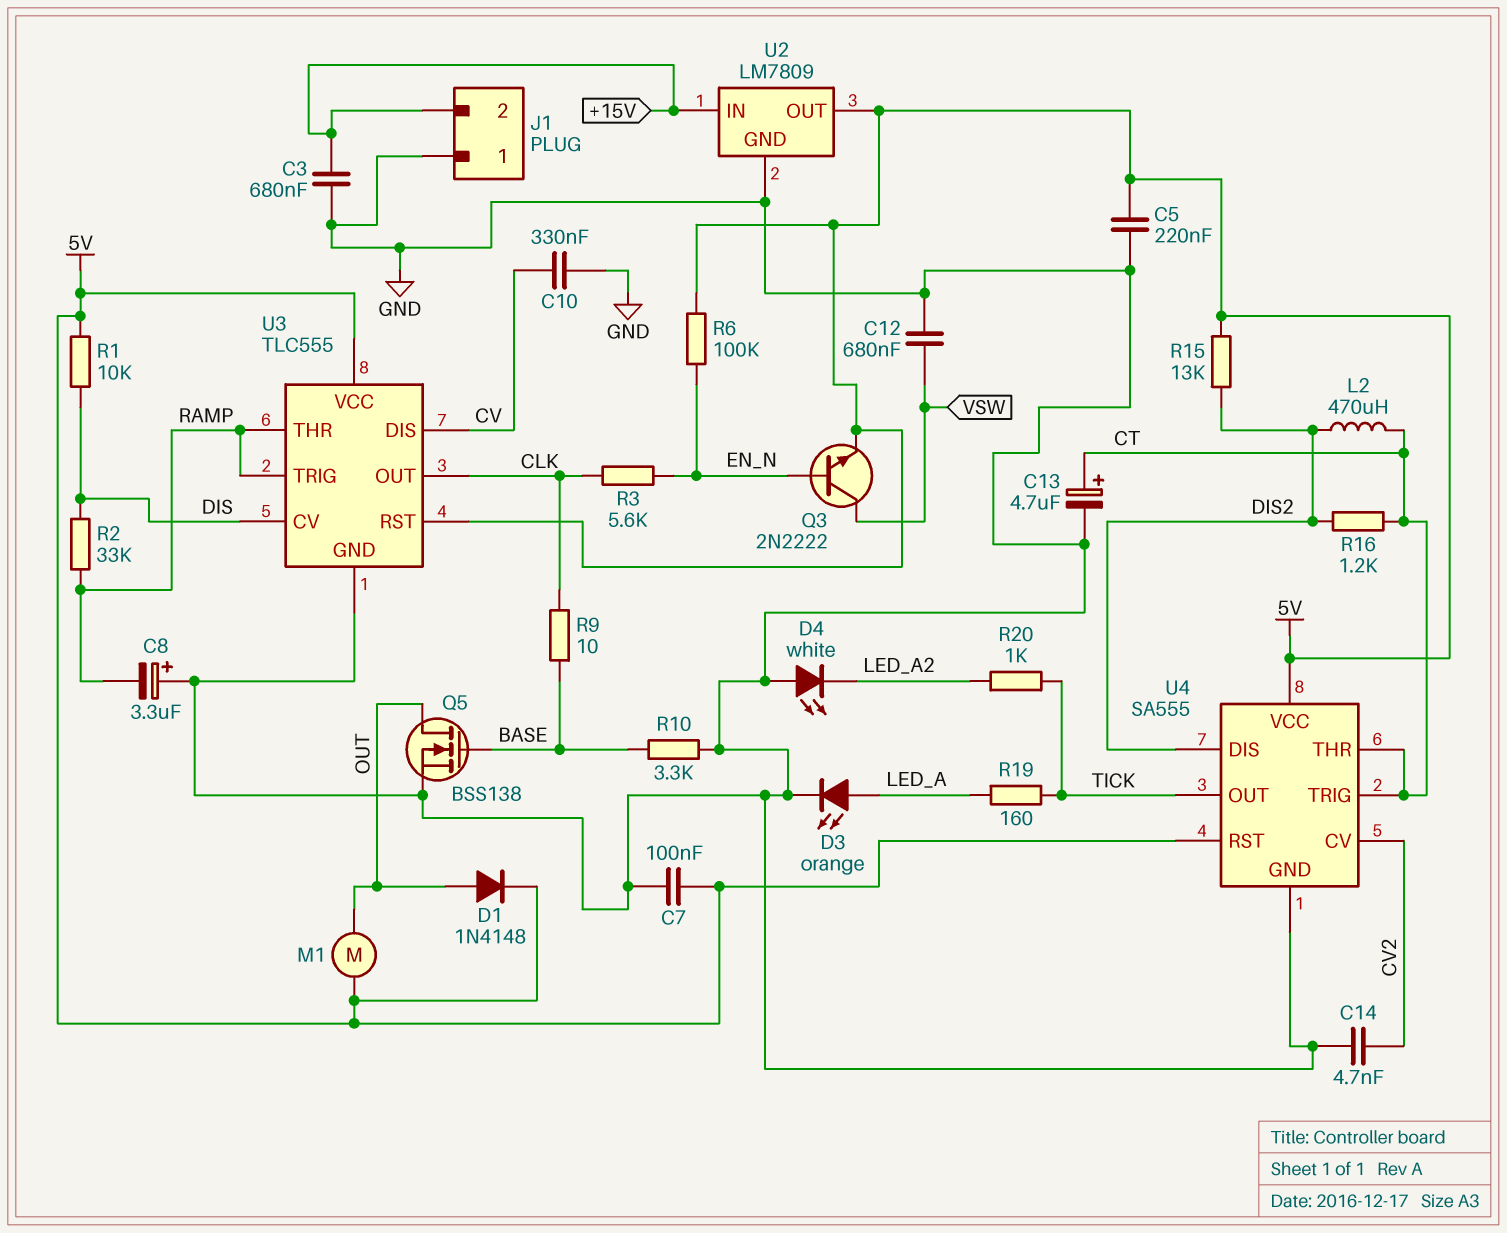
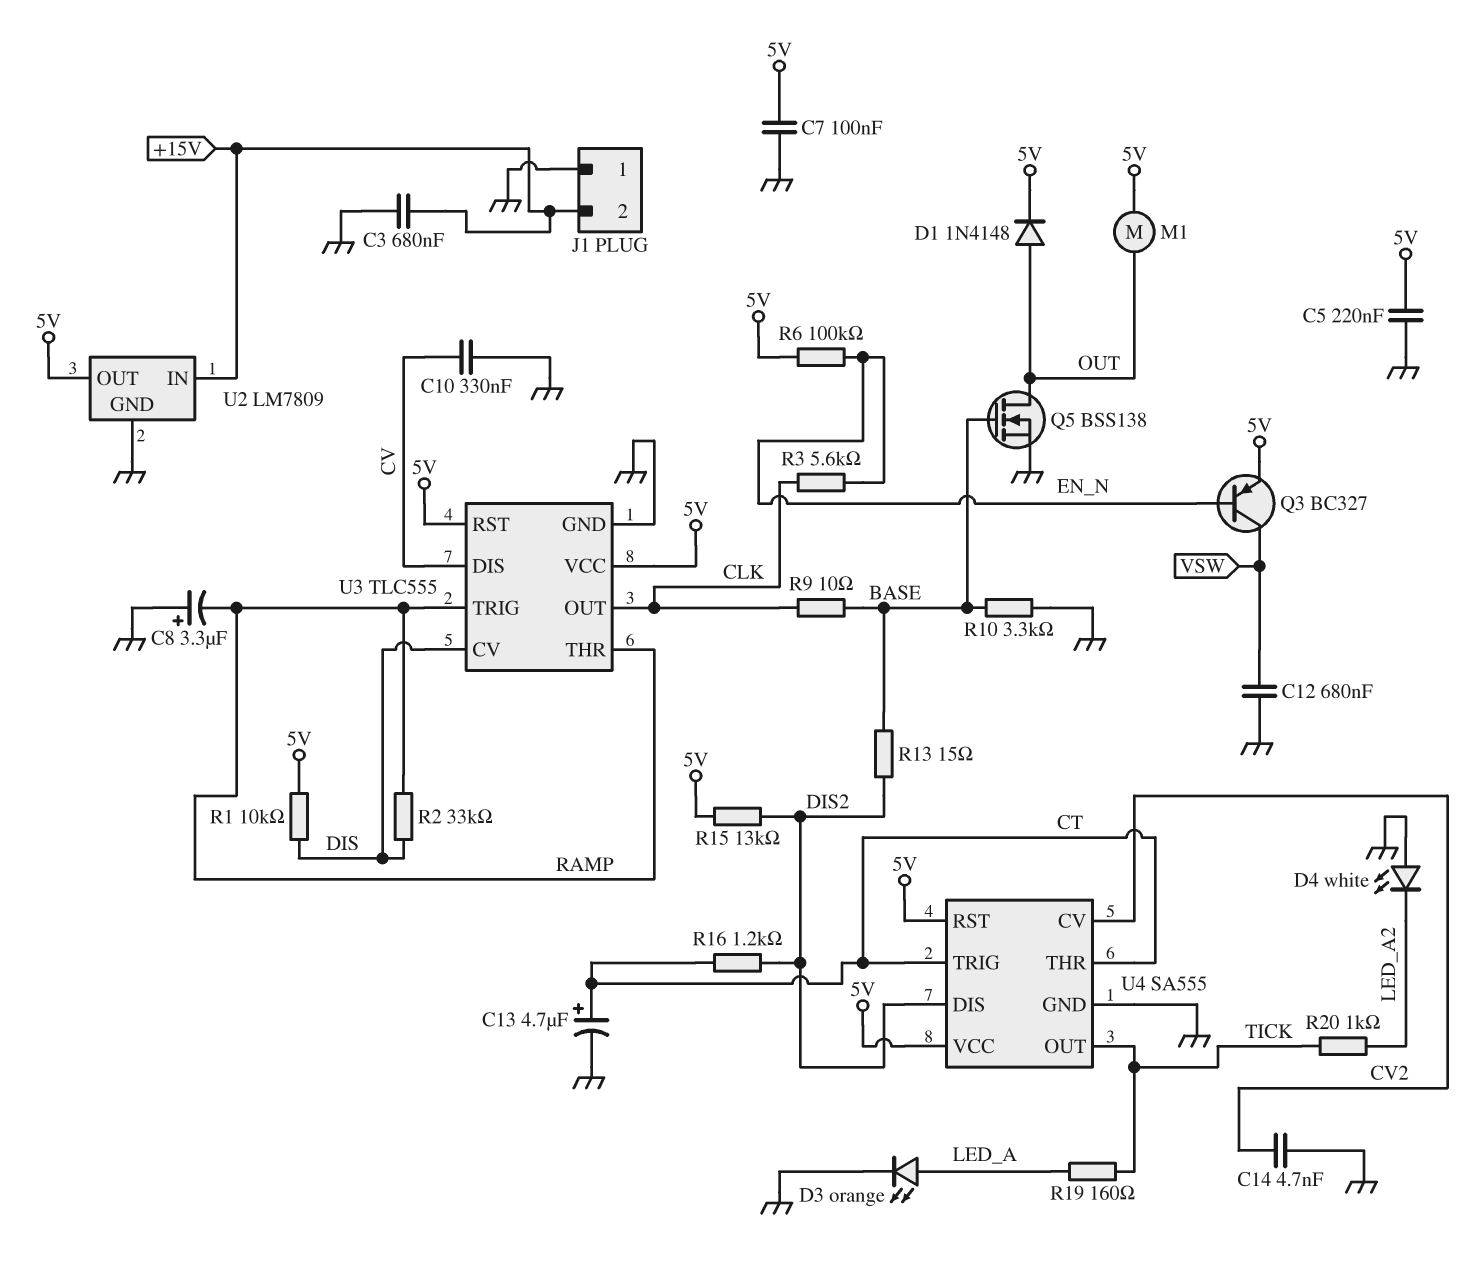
L2: 470uH (CT, DIS2) -> none
Q3: NPN 2N2222 (B EN_N, C VSW, E 5V) -> PNP BC327 (B EN_N, C VSW, E 5V)
R13: none -> 15 (BASE, DIS2)

